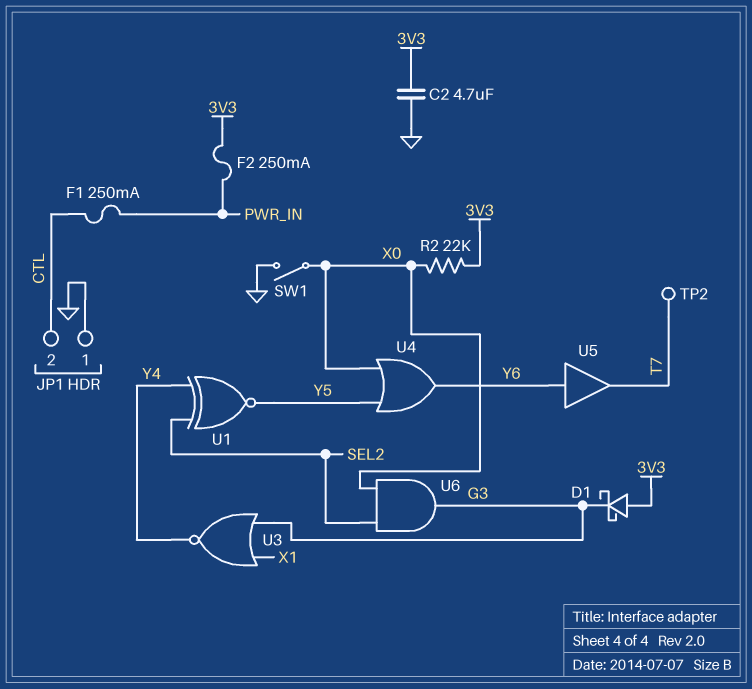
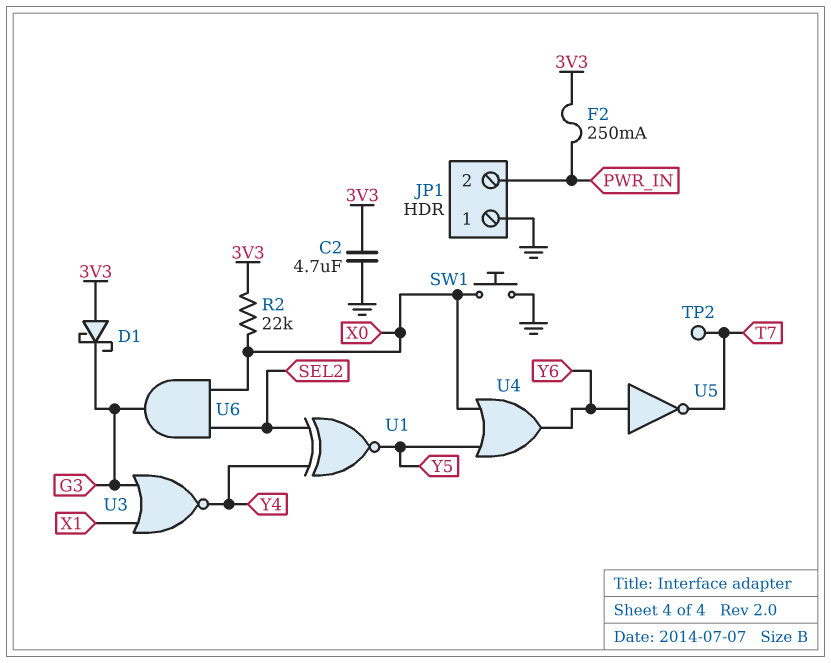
F1: 250mA (CTL, PWR_IN) -> none
JP1 pin 2: CTL -> PWR_IN
SW1: switch (GND, X0) -> button (GND, X0)
U5: buffer (in Y6, out T7) -> NOT (in Y6, out T7)

